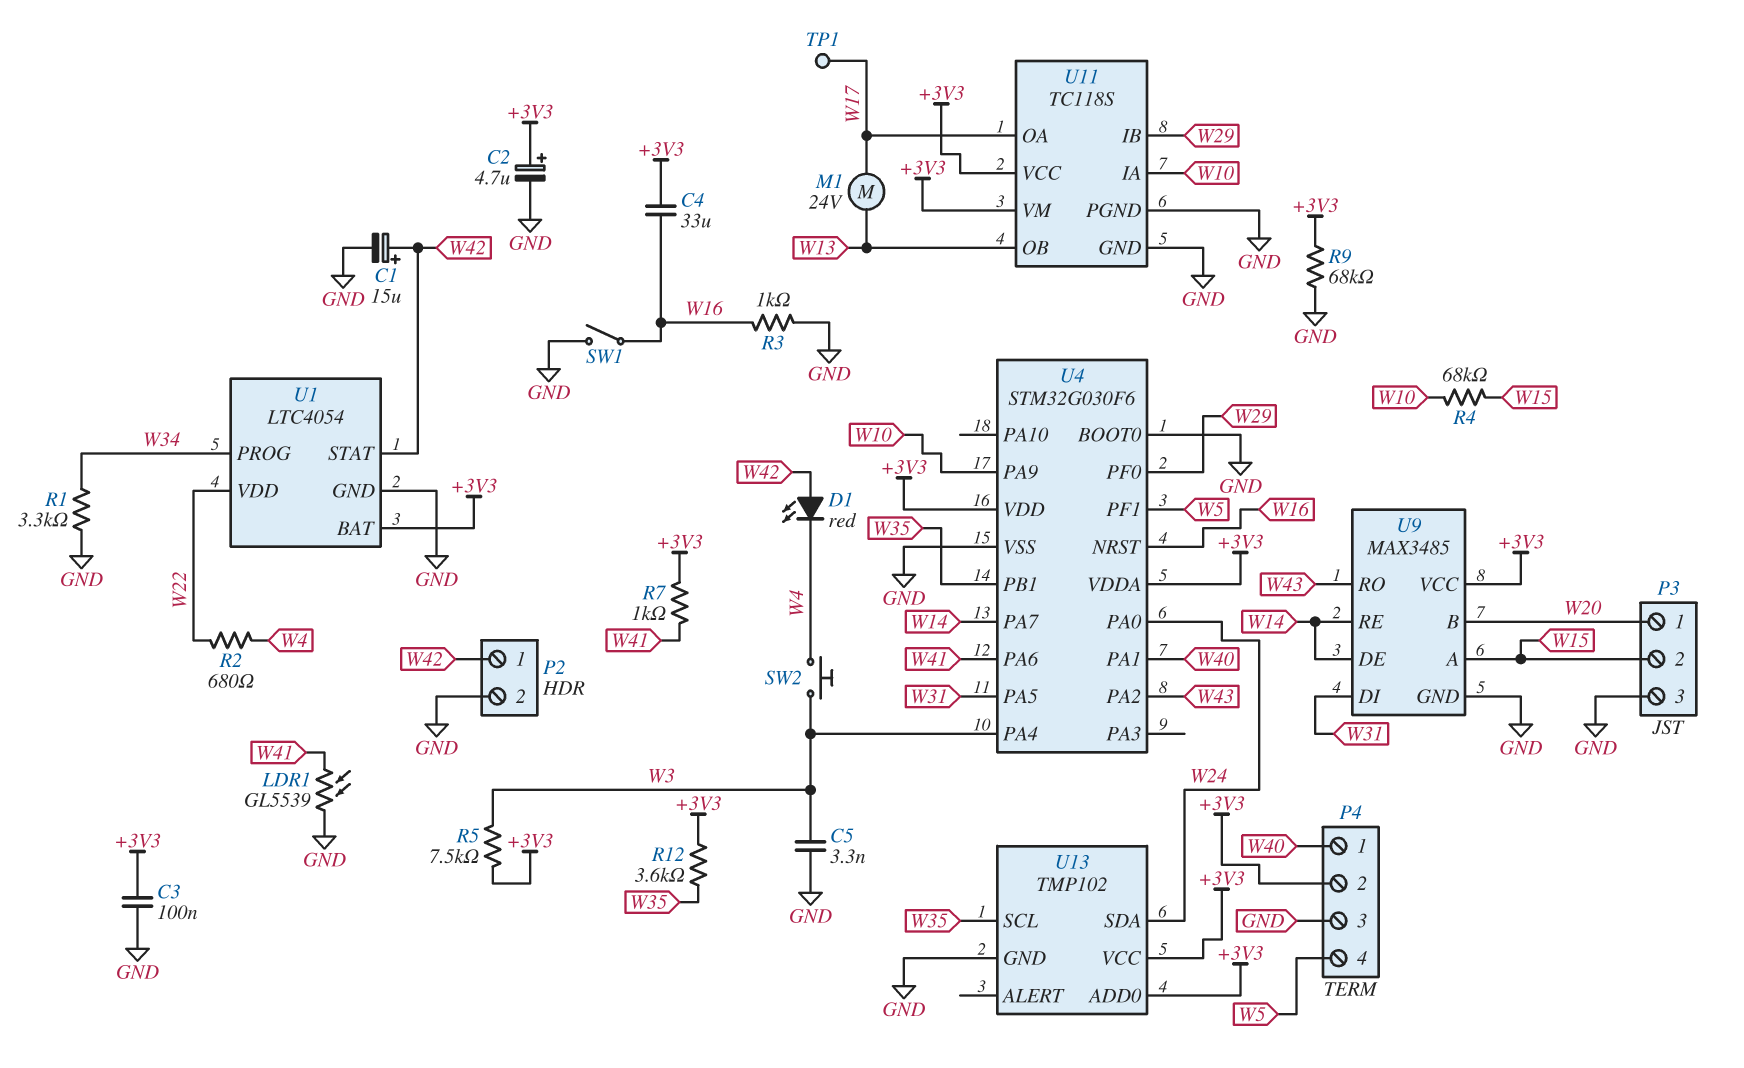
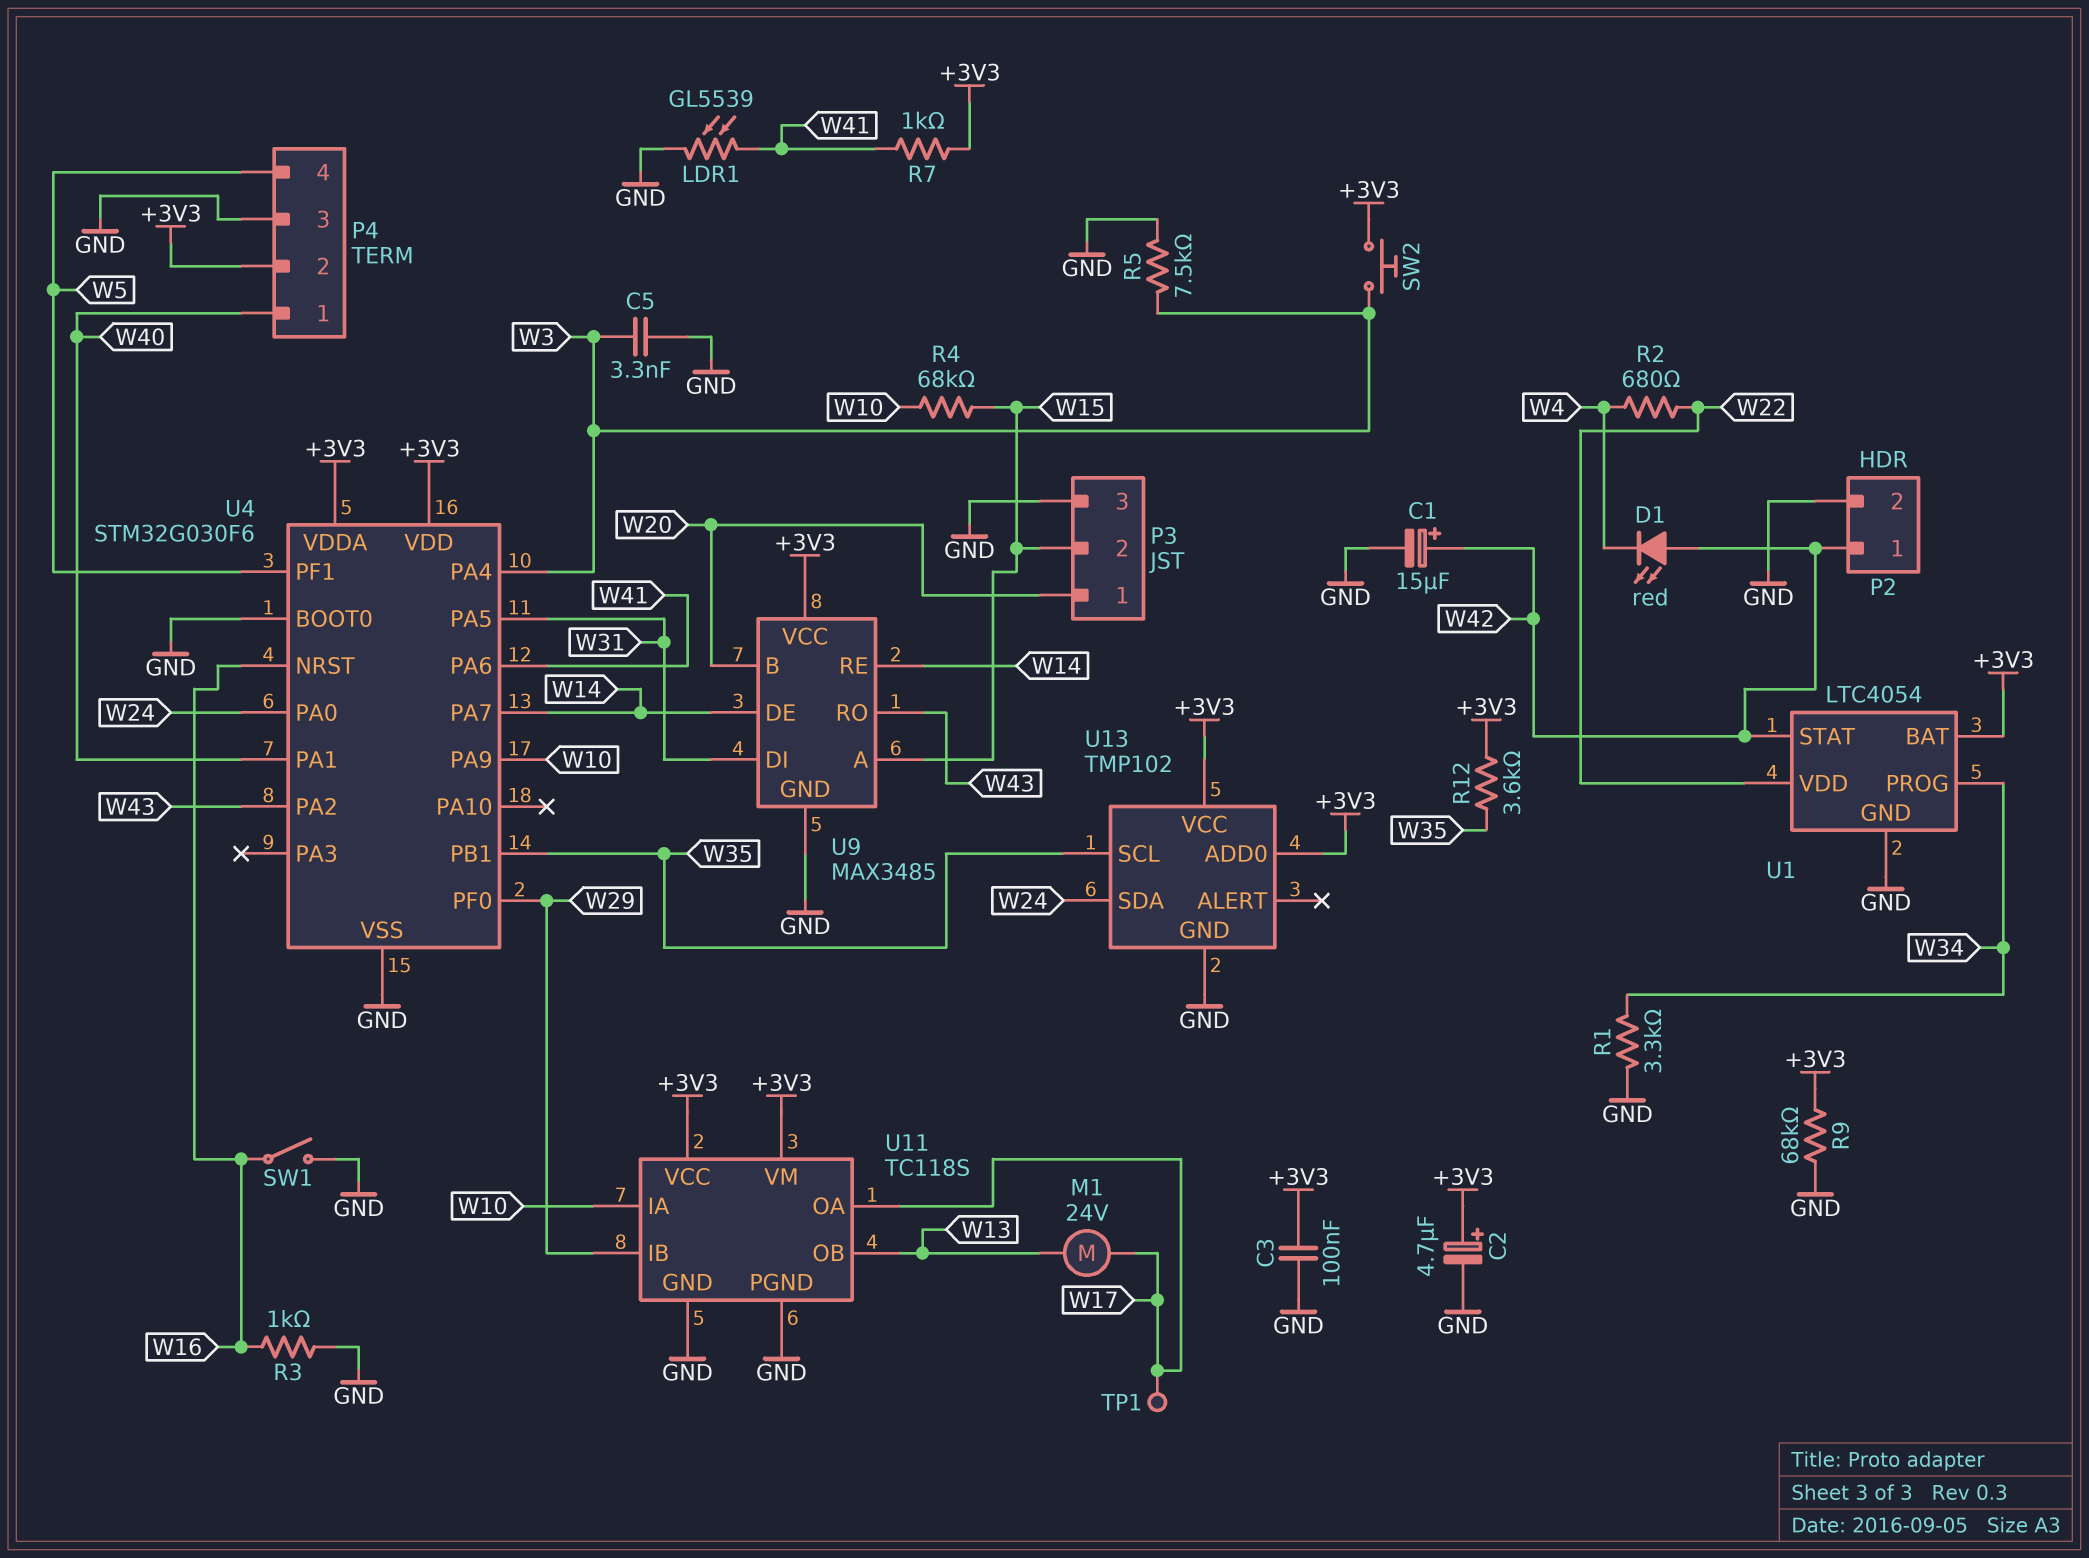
C4: 33uF (+3V3, W16) -> none
R5: 7.5k (+3V3, W3) -> 7.5k (GND, W3)
SW2: button (W3, W4) -> button (+3V3, W3)

